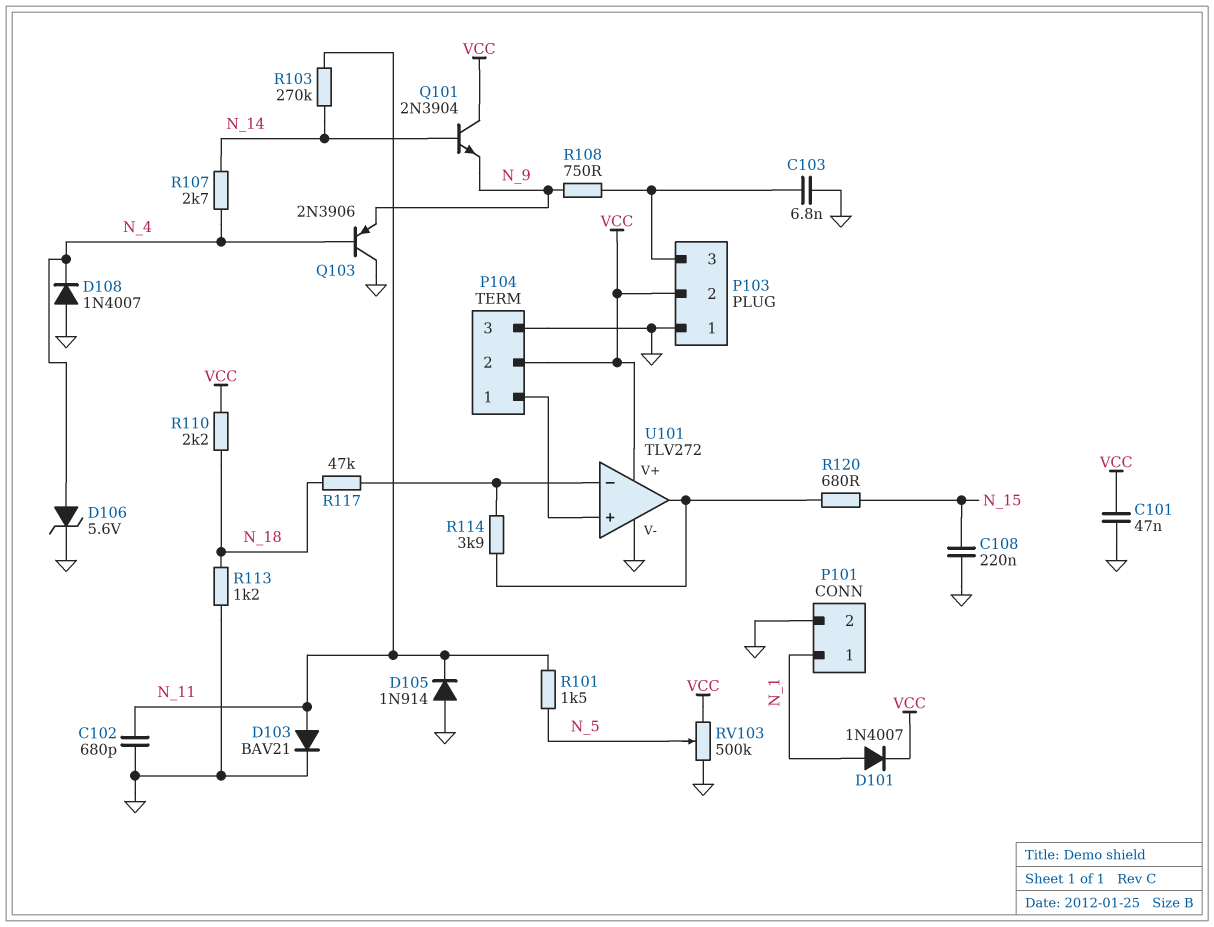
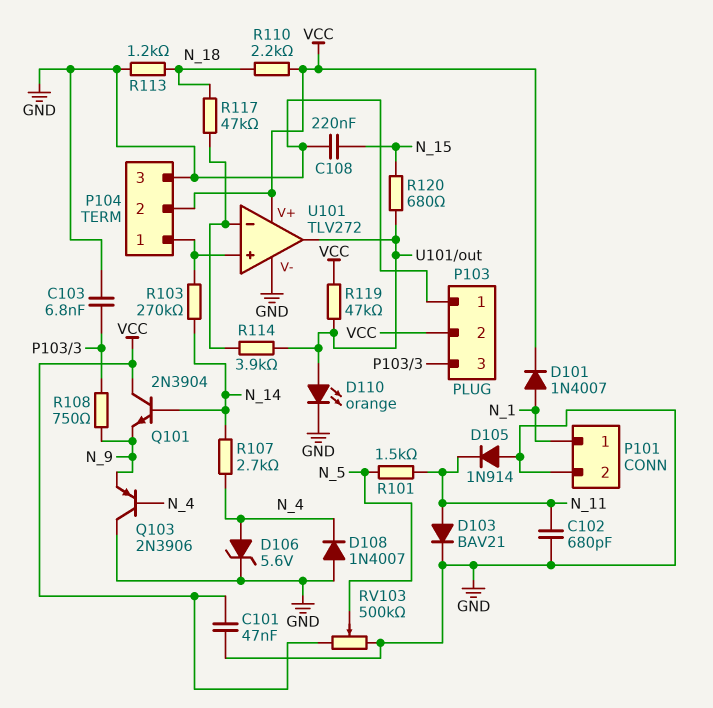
D110: none -> LED orange (A U101/out, K GND)
R103: 270k (N_11, N_14) -> 270k (N_14, P104/1)
R119: none -> 47k (U101/out, VCC)

